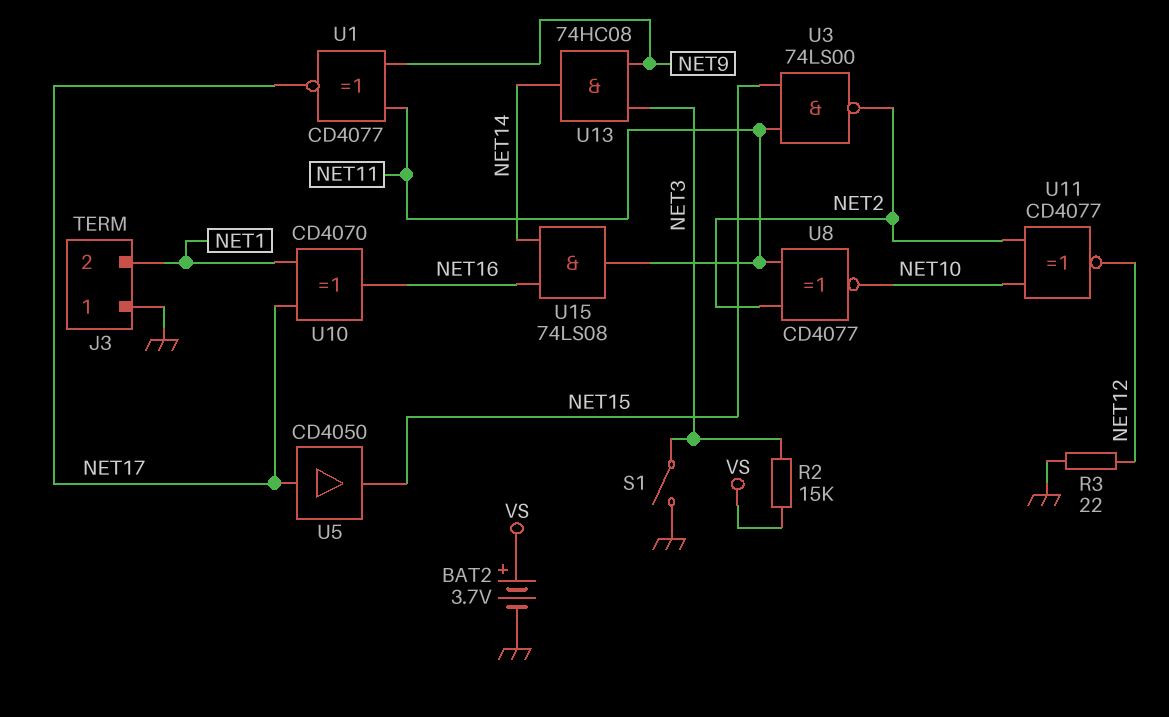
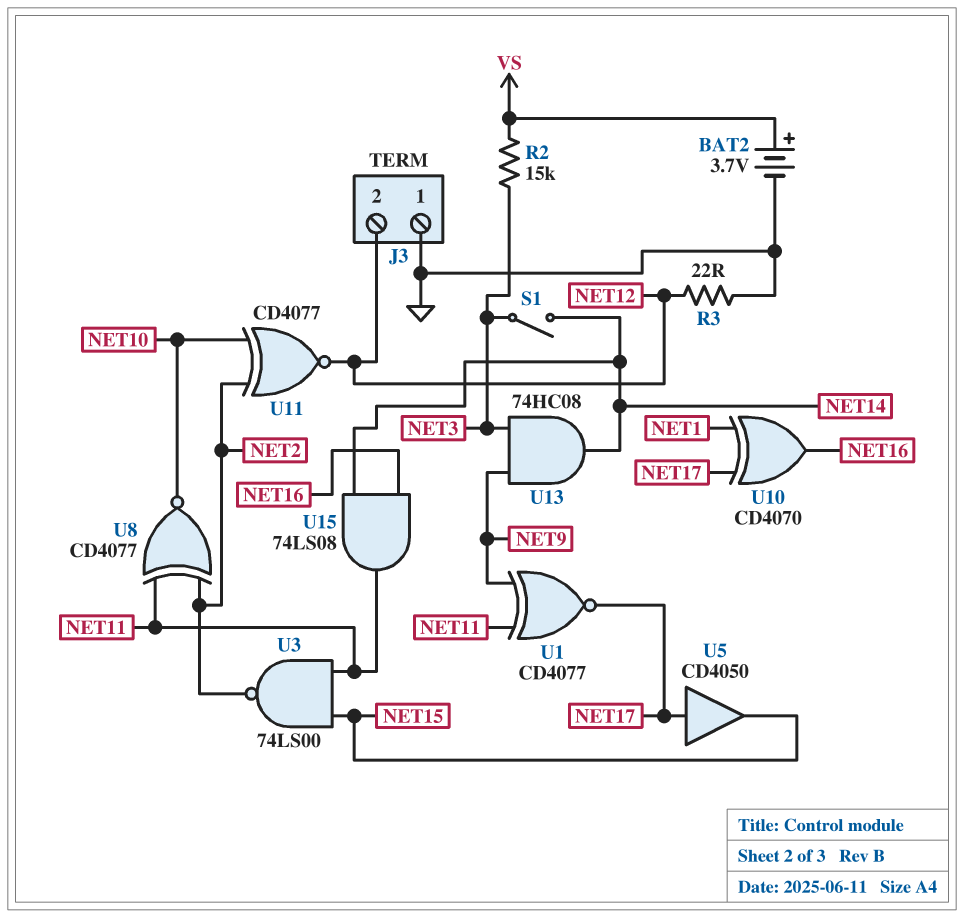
J3 pin 2: NET1 -> NET12
S1: switch (GND, NET3) -> switch (NET3, NET14)

